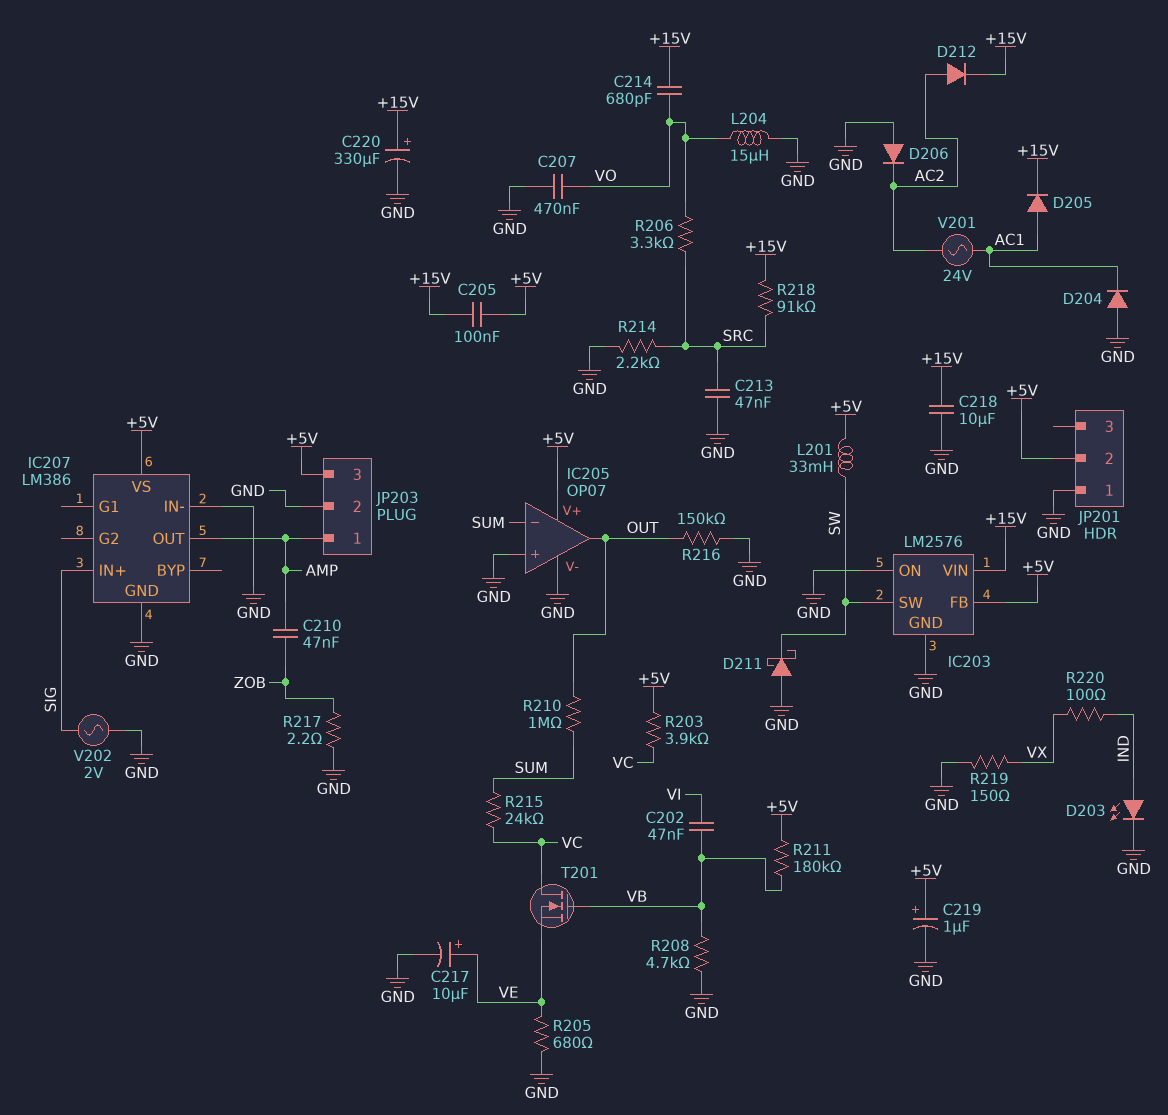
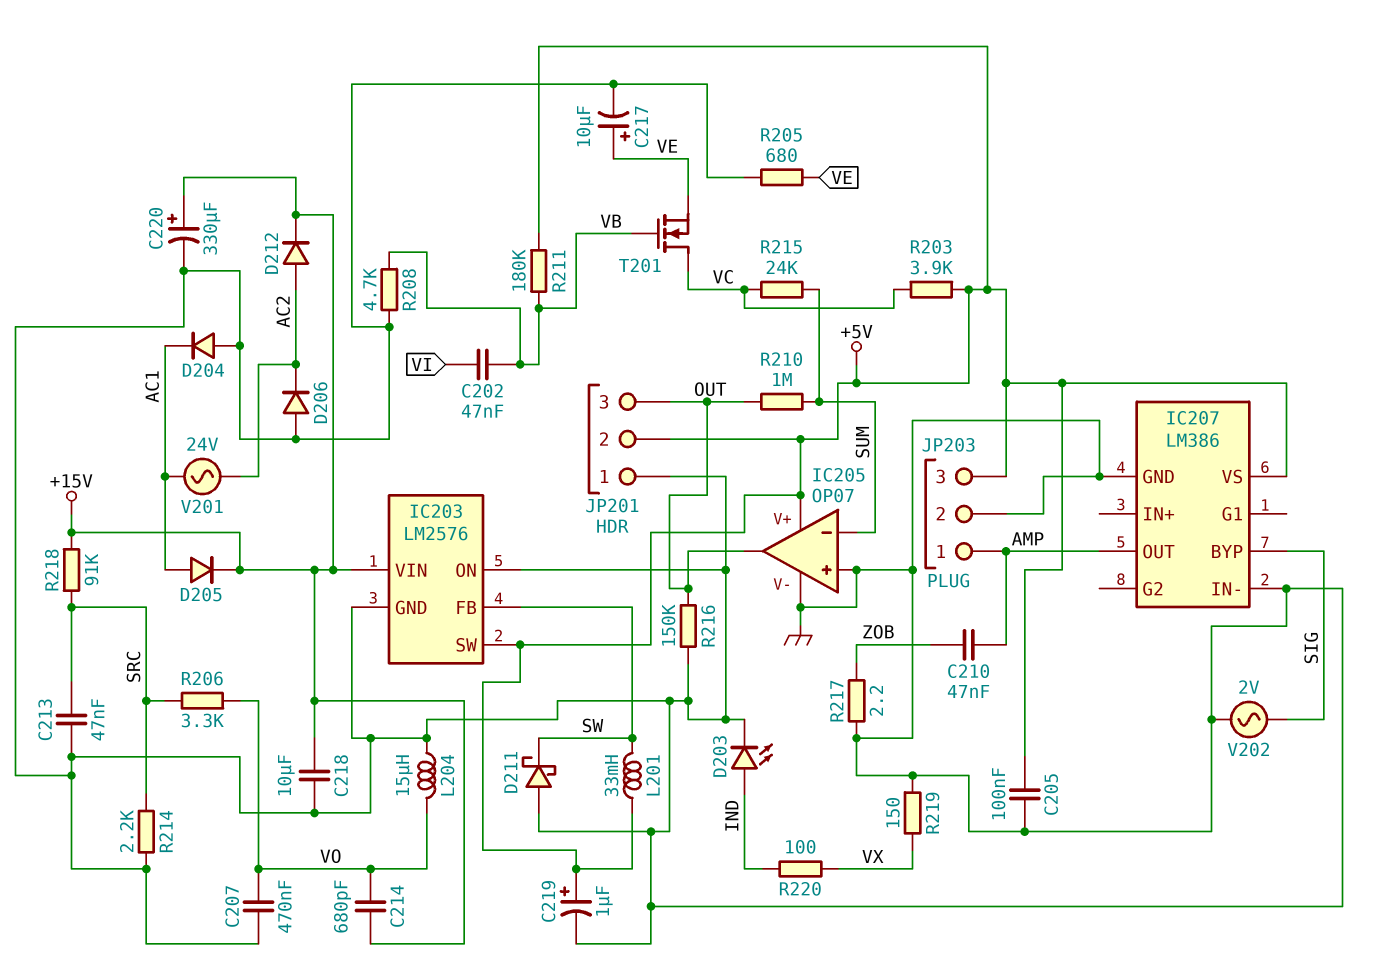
C205: 100nF (+5V, +15V) -> 100nF (+5V, GND)
IC203 pin FB: +5V -> SW
IC203 pin SW: SW -> +5V
IC207 pin BYP: none -> SIG
IC207 pin IN+: SIG -> none
JP201 pin 3: none -> OUT

